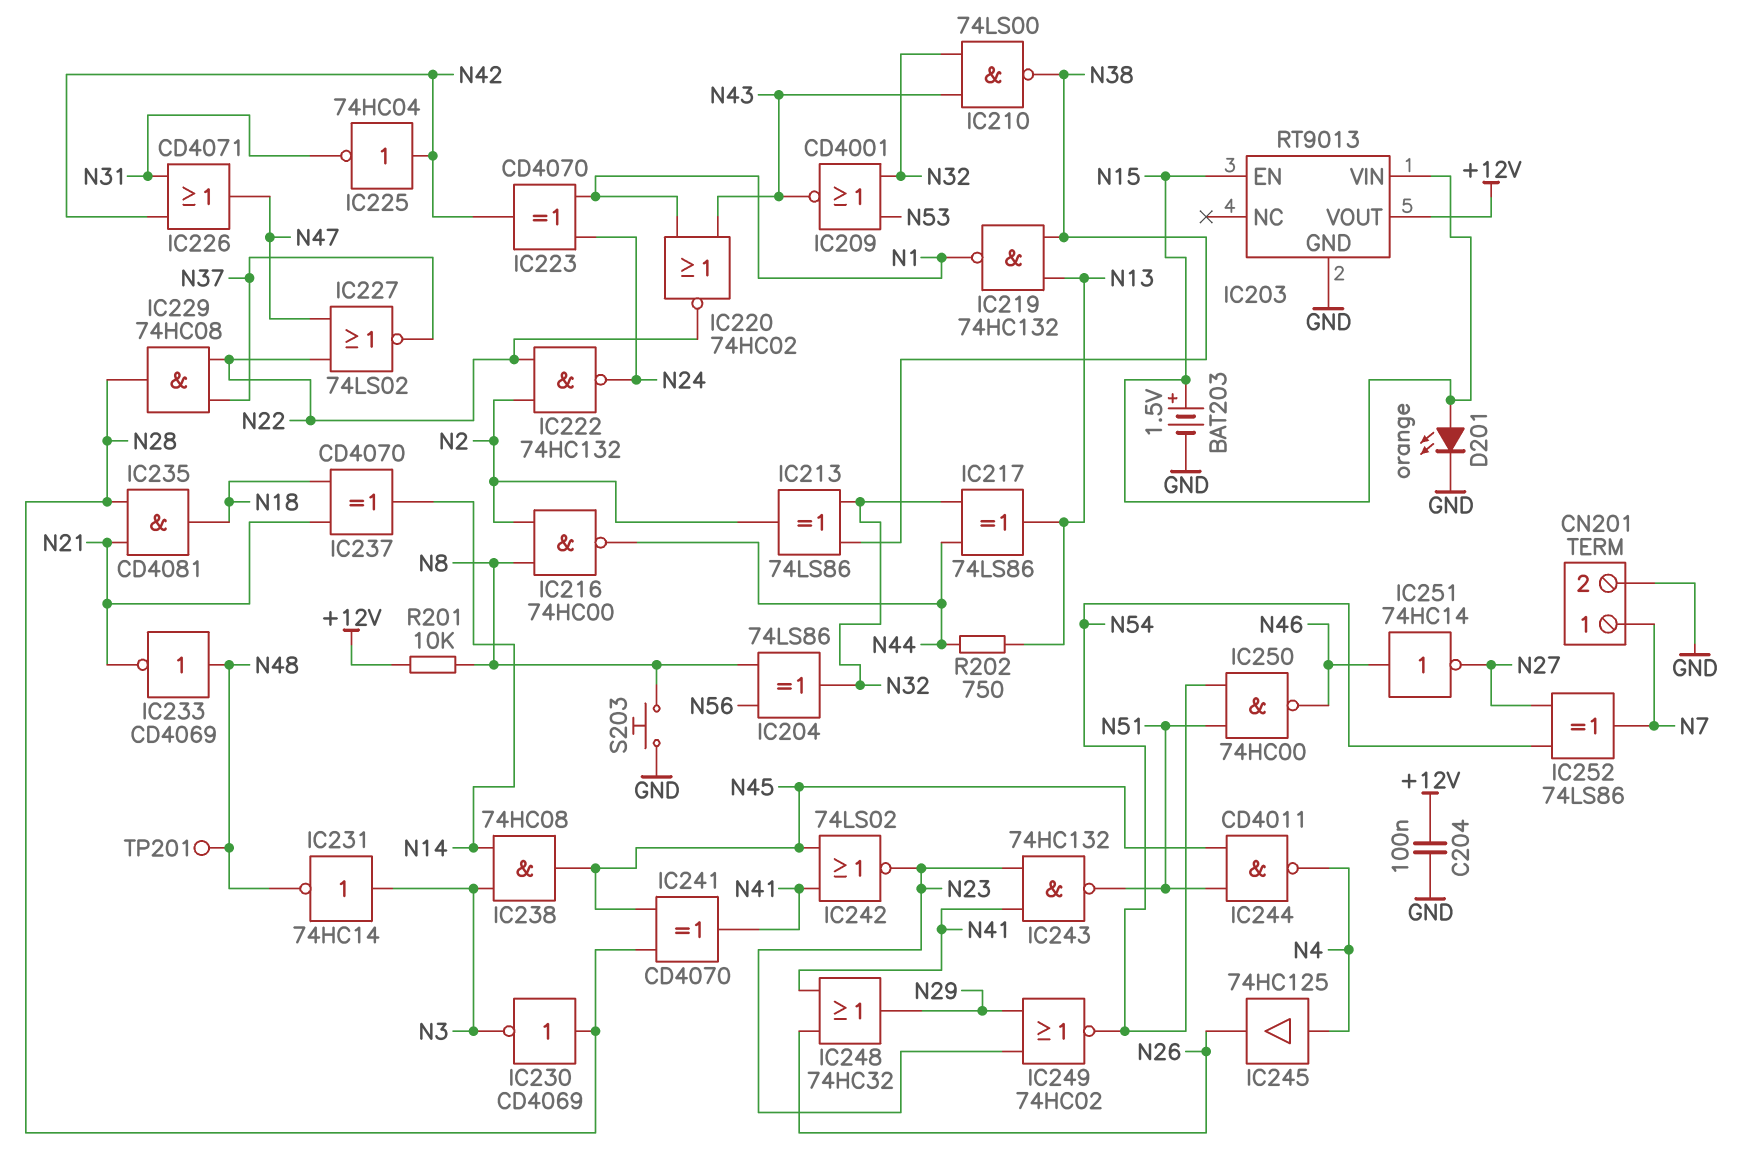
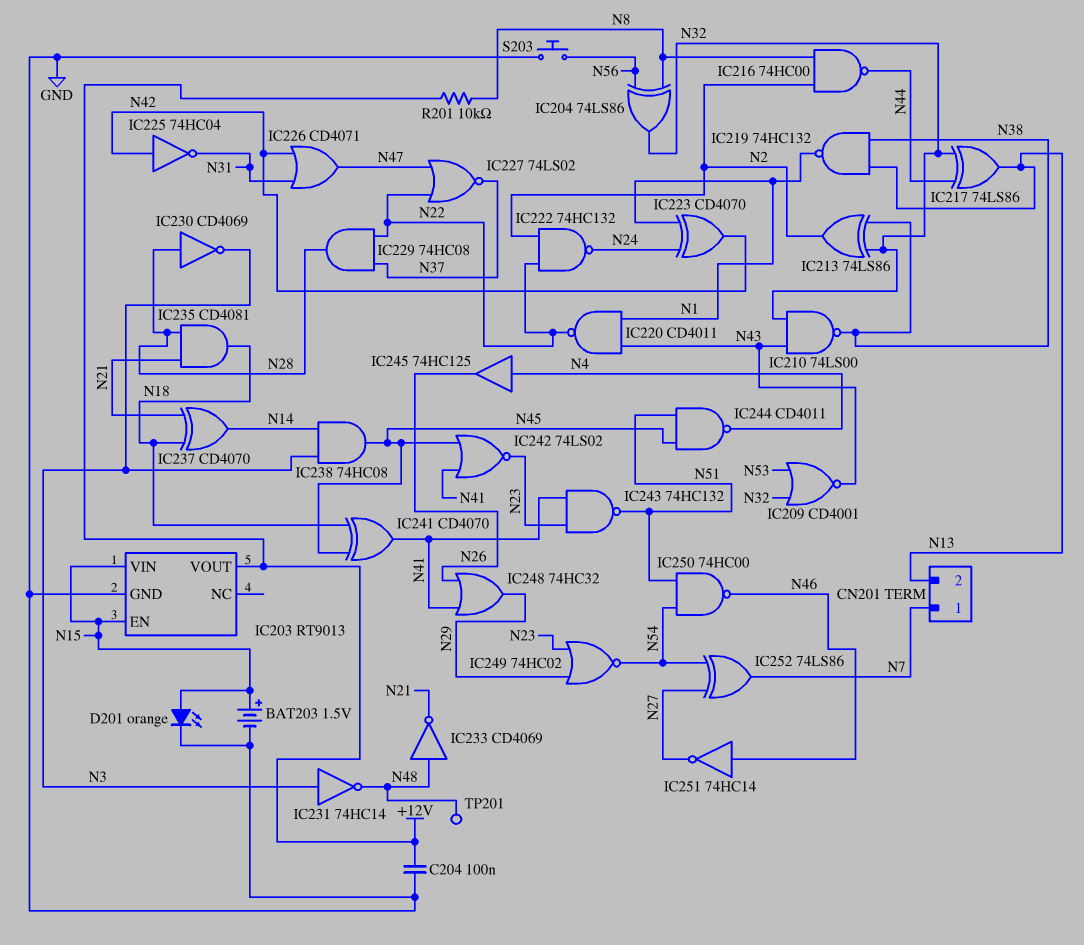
CN201 pin 2: GND -> N13
IC220: NOR 74HC02 (in N1, in N43, out N22) -> NAND CD4011 (in N1, in N43, out N22)
IC241: XOR CD4070 (in N28, in N45, out N41) -> XOR CD4070 (in N18, in N45, out N41)
R202: 750 (N13, N44) -> none
S203: button (GND, N8) -> button (GND, N56)

